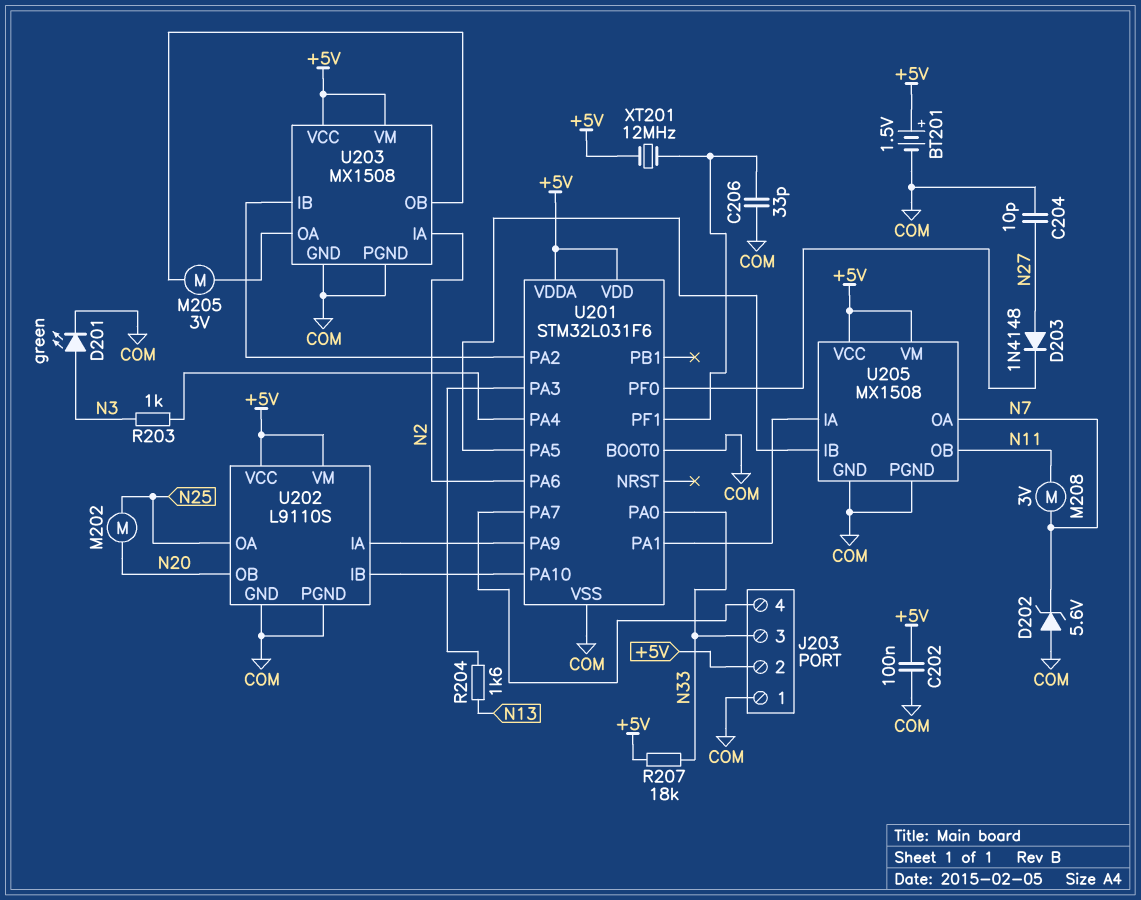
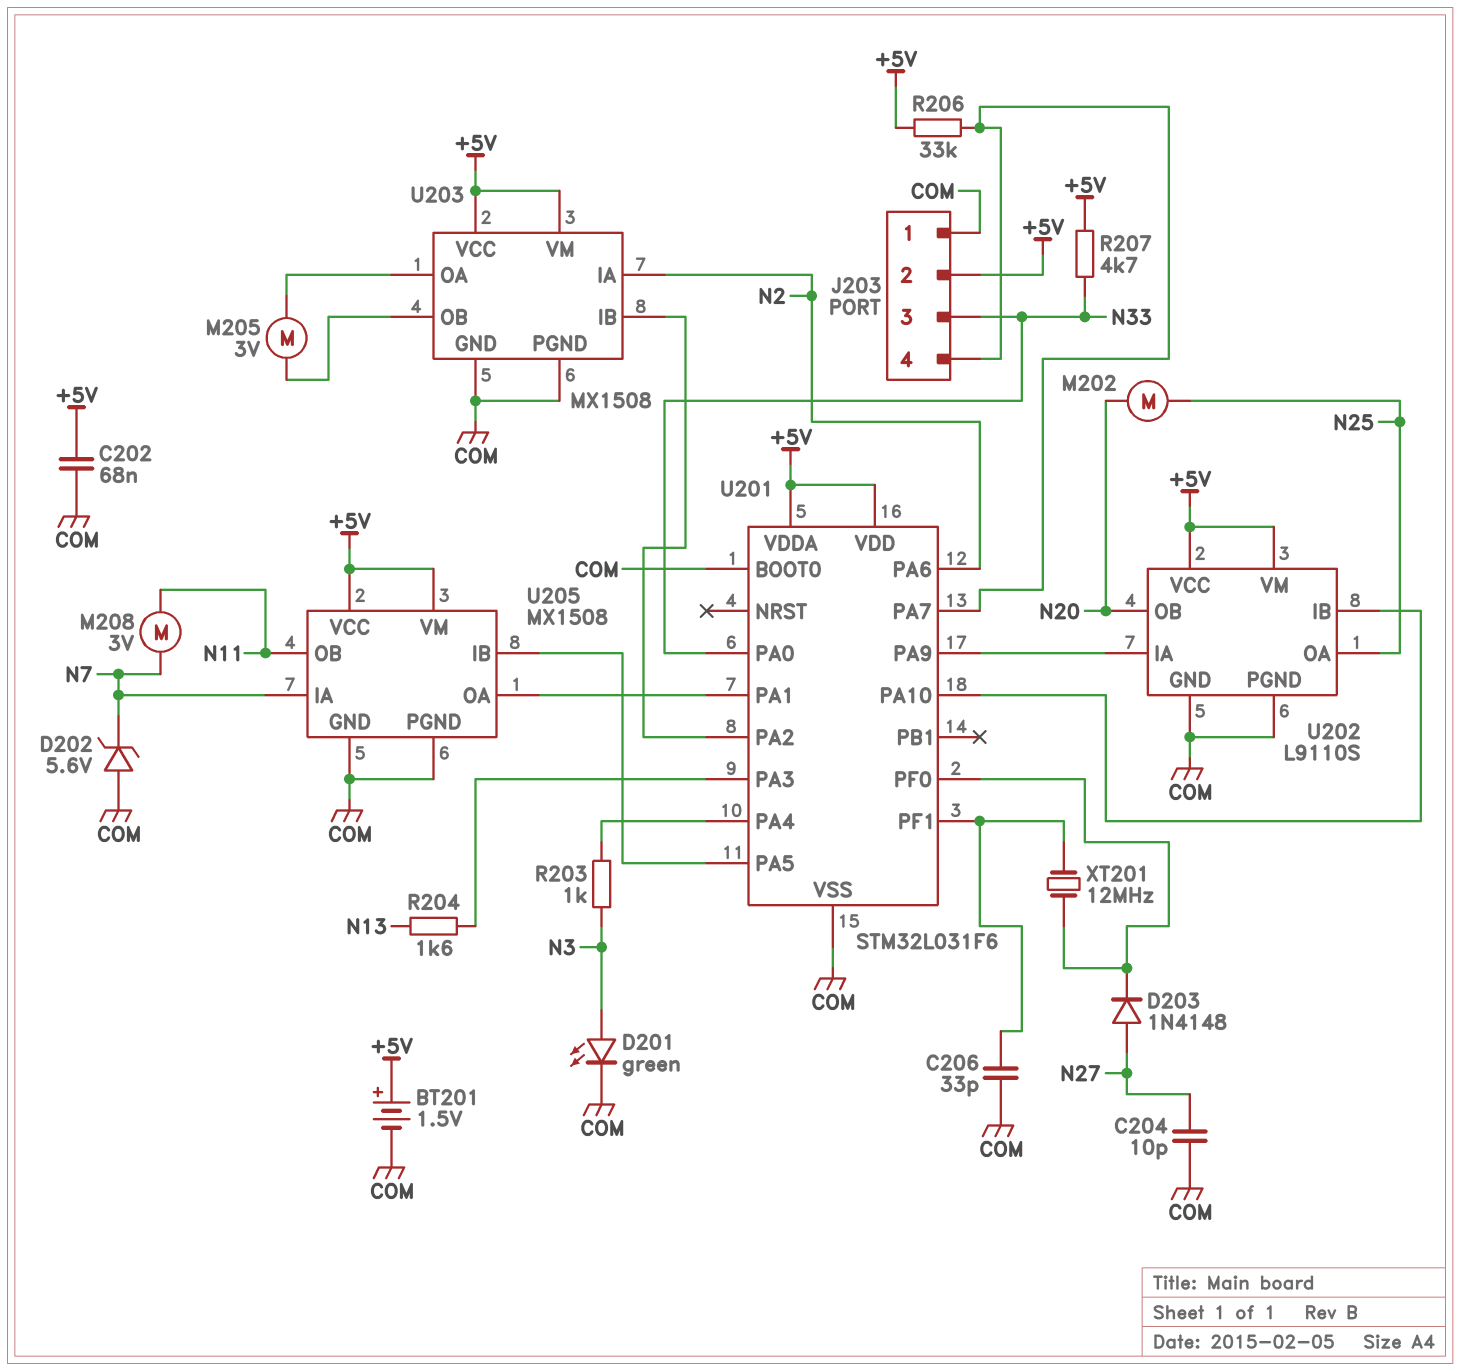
C202: 100nF (+5V, COM) -> 68nF (+5V, COM)
R206: none -> 33k (+5V, J203/4)
R207: 18k (+5V, N33) -> 4.7k (+5V, N33)
U205 pin IA: U201/PA1 -> N7
U205 pin OA: N7 -> U201/PA1
XT201: 12MHz (+5V, U201/PF1) -> 12MHz (U201/PF0, U201/PF1)

